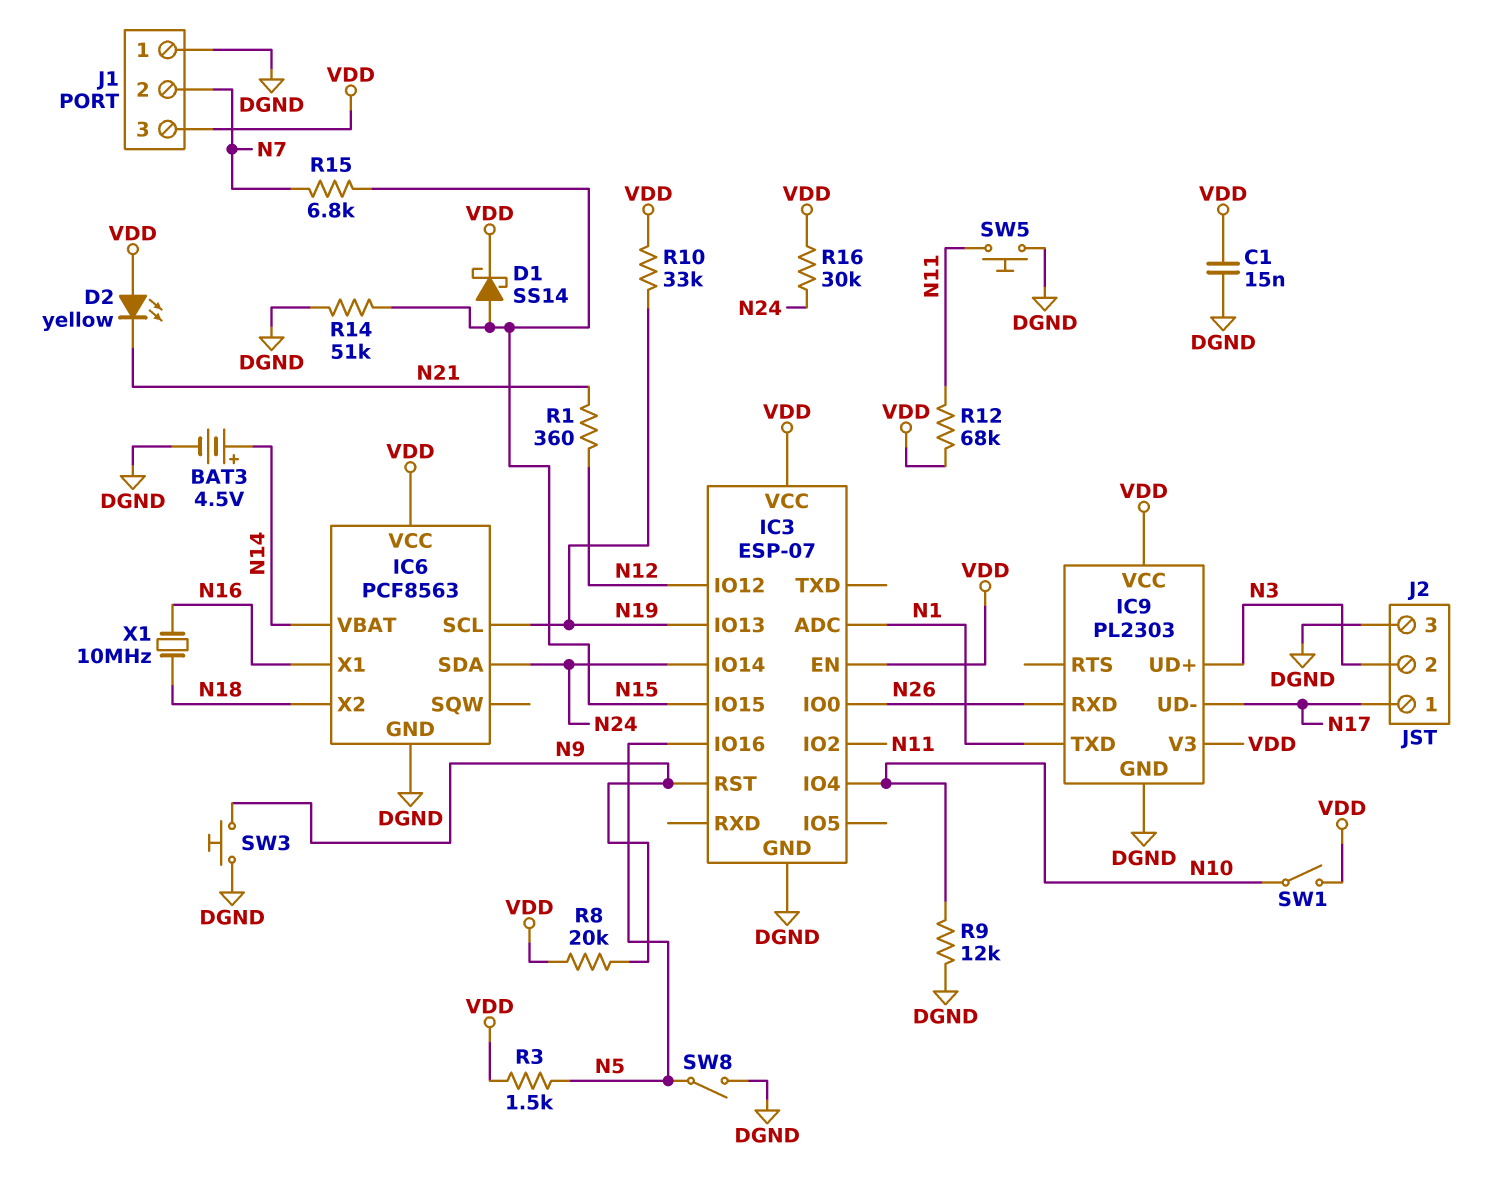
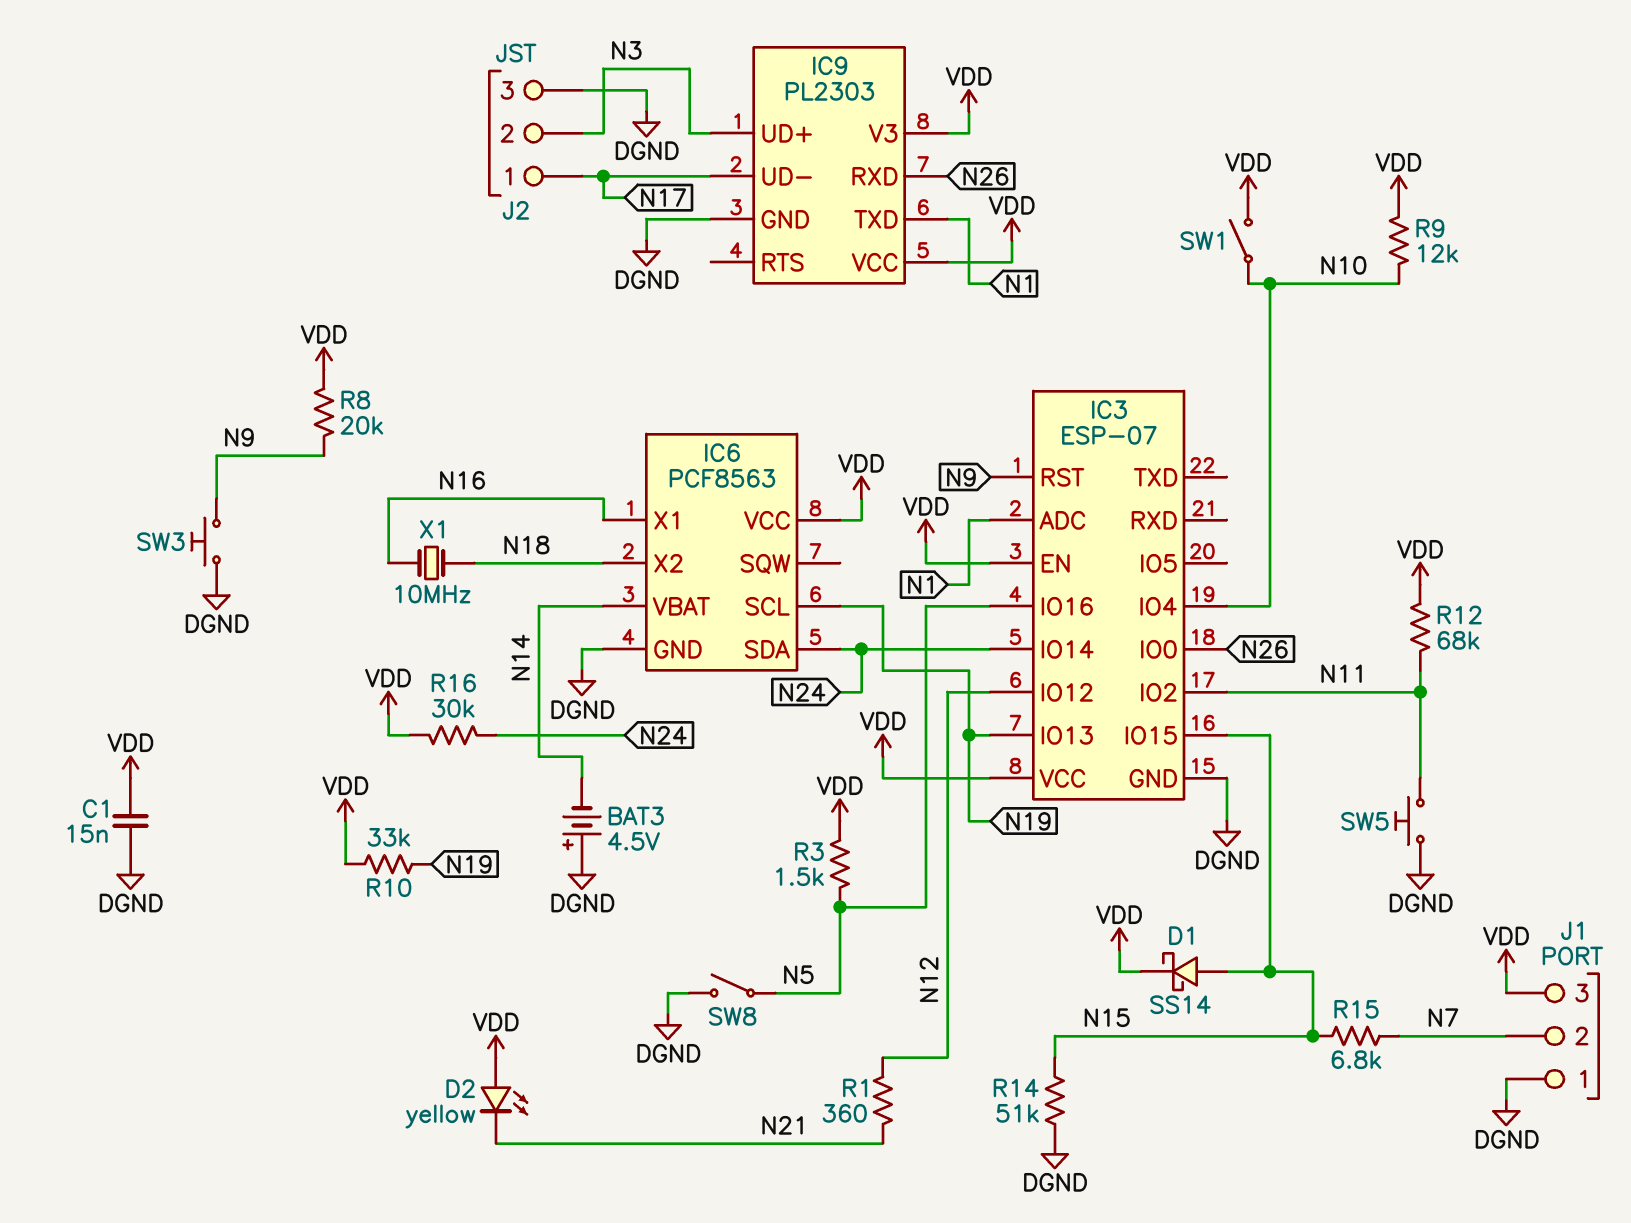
BAT3: 4.5V (plus N14, minus DGND) -> 4.5V (plus DGND, minus N14)
R9: 12k (DGND, N10) -> 12k (N10, VDD)

